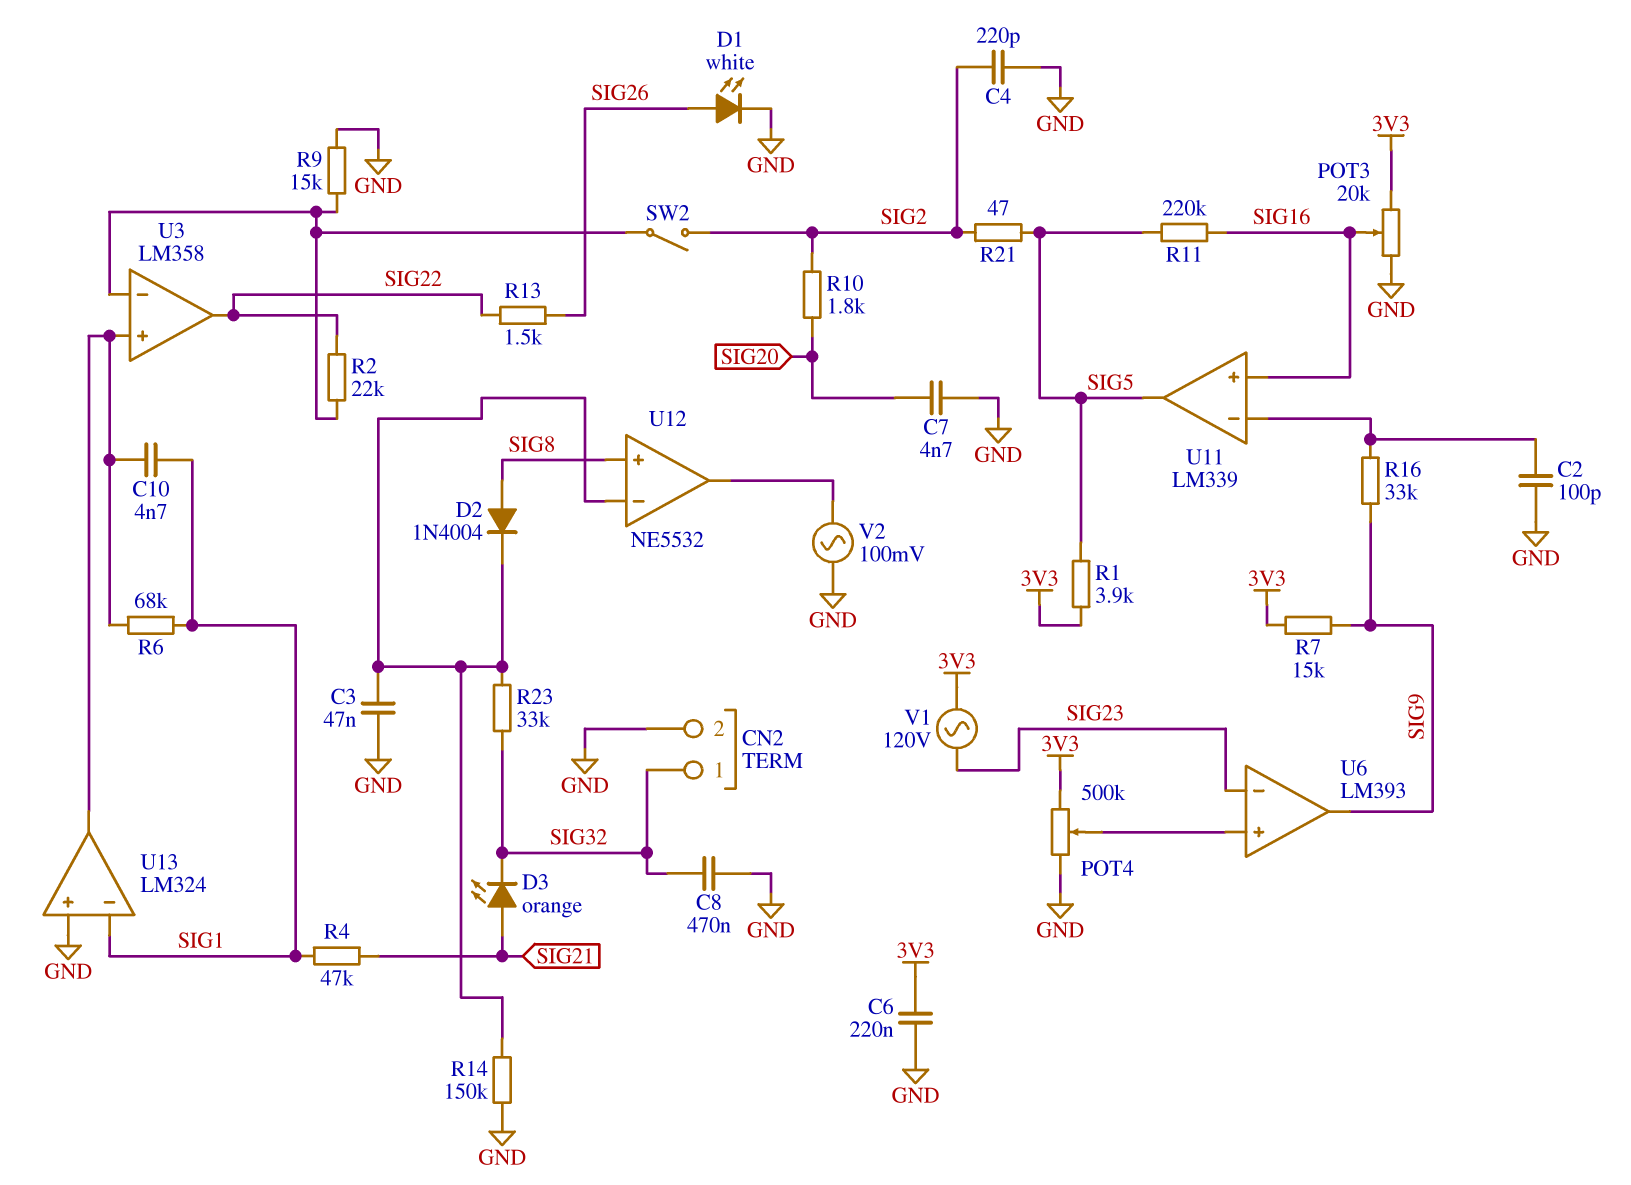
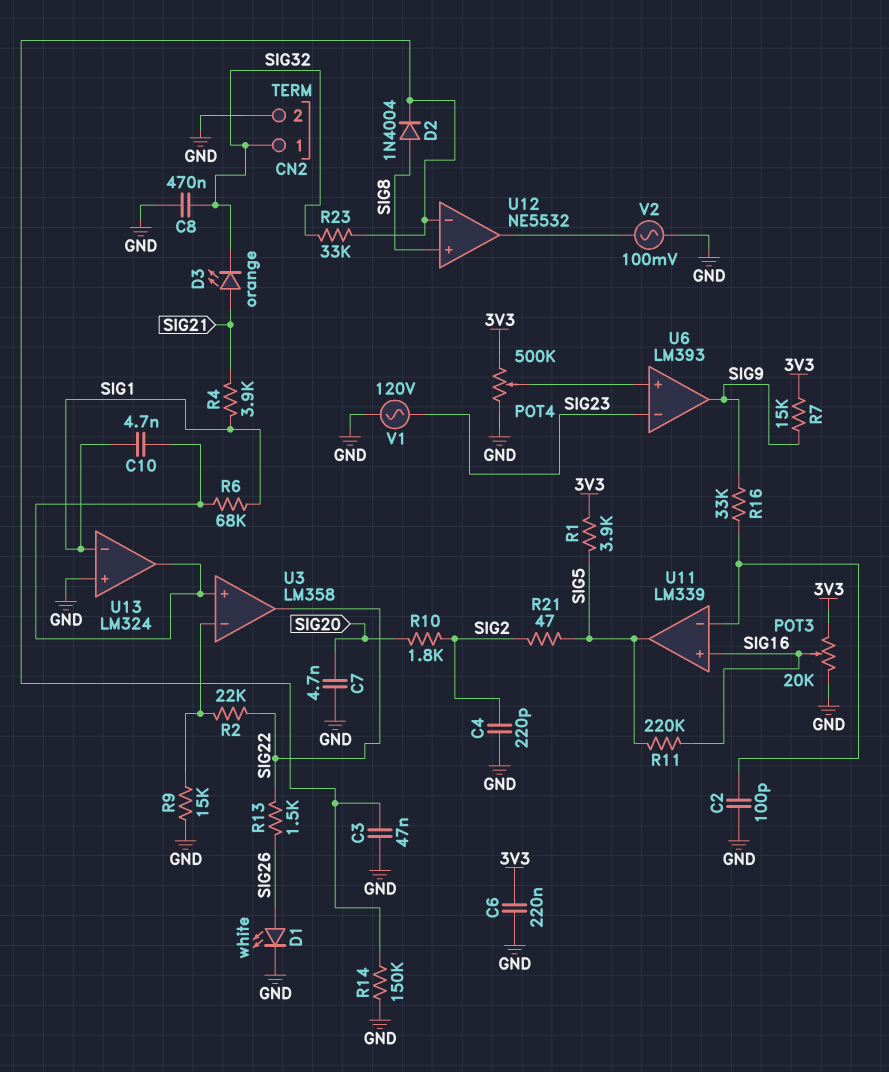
R4: 47k (SIG1, SIG21) -> 3.9k (SIG1, SIG21)
SW2: switch (SIG2, U3/in-) -> none
V1: AC 120V (3V3, SIG23) -> AC 120V (GND, SIG23)

